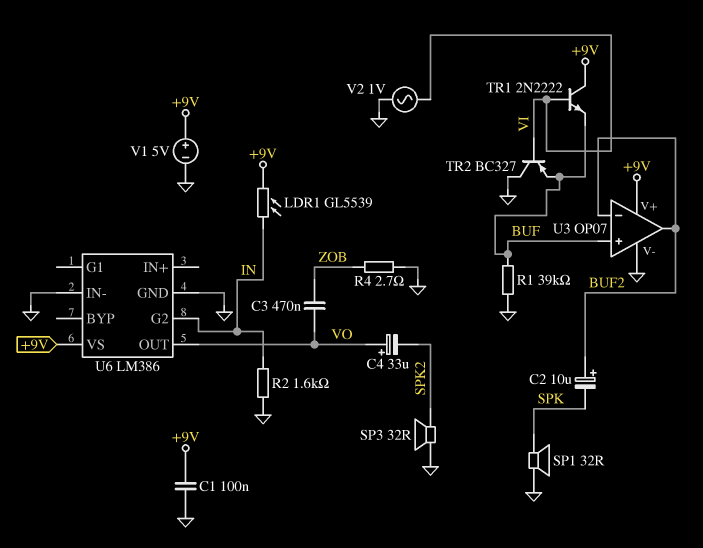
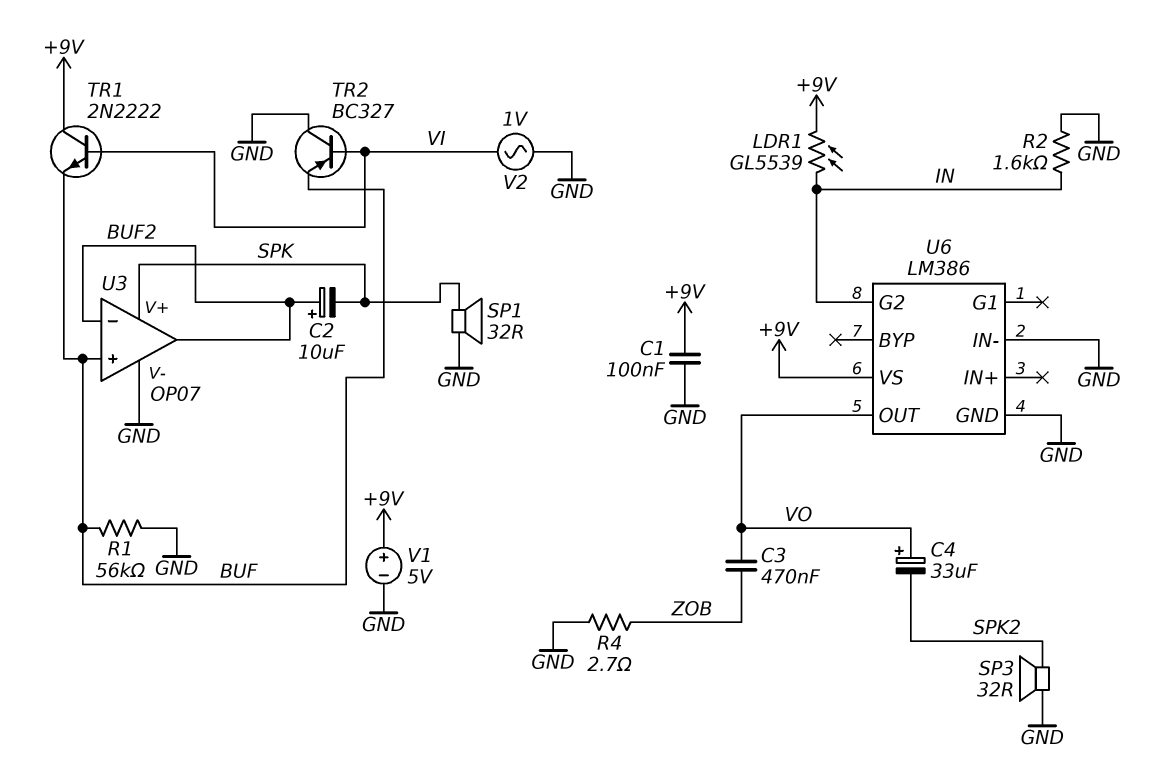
R1: 39k (BUF, GND) -> 56k (BUF, GND)
U3 pin V+: +9V -> SPK

